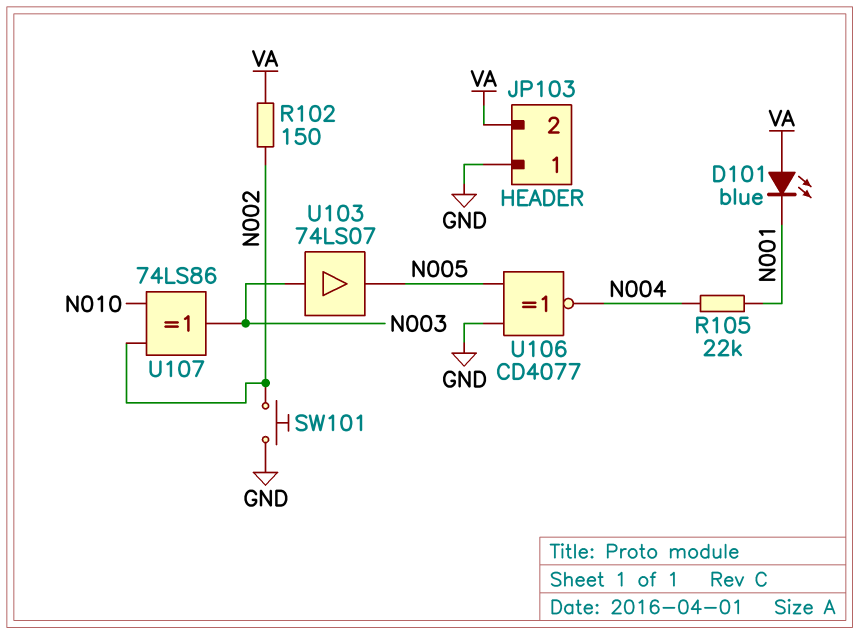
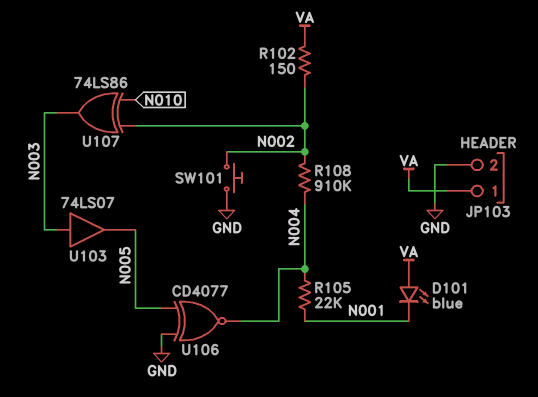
JP103 pin 1: GND -> VA
JP103 pin 2: VA -> GND
R108: none -> 910k (N002, N004)

